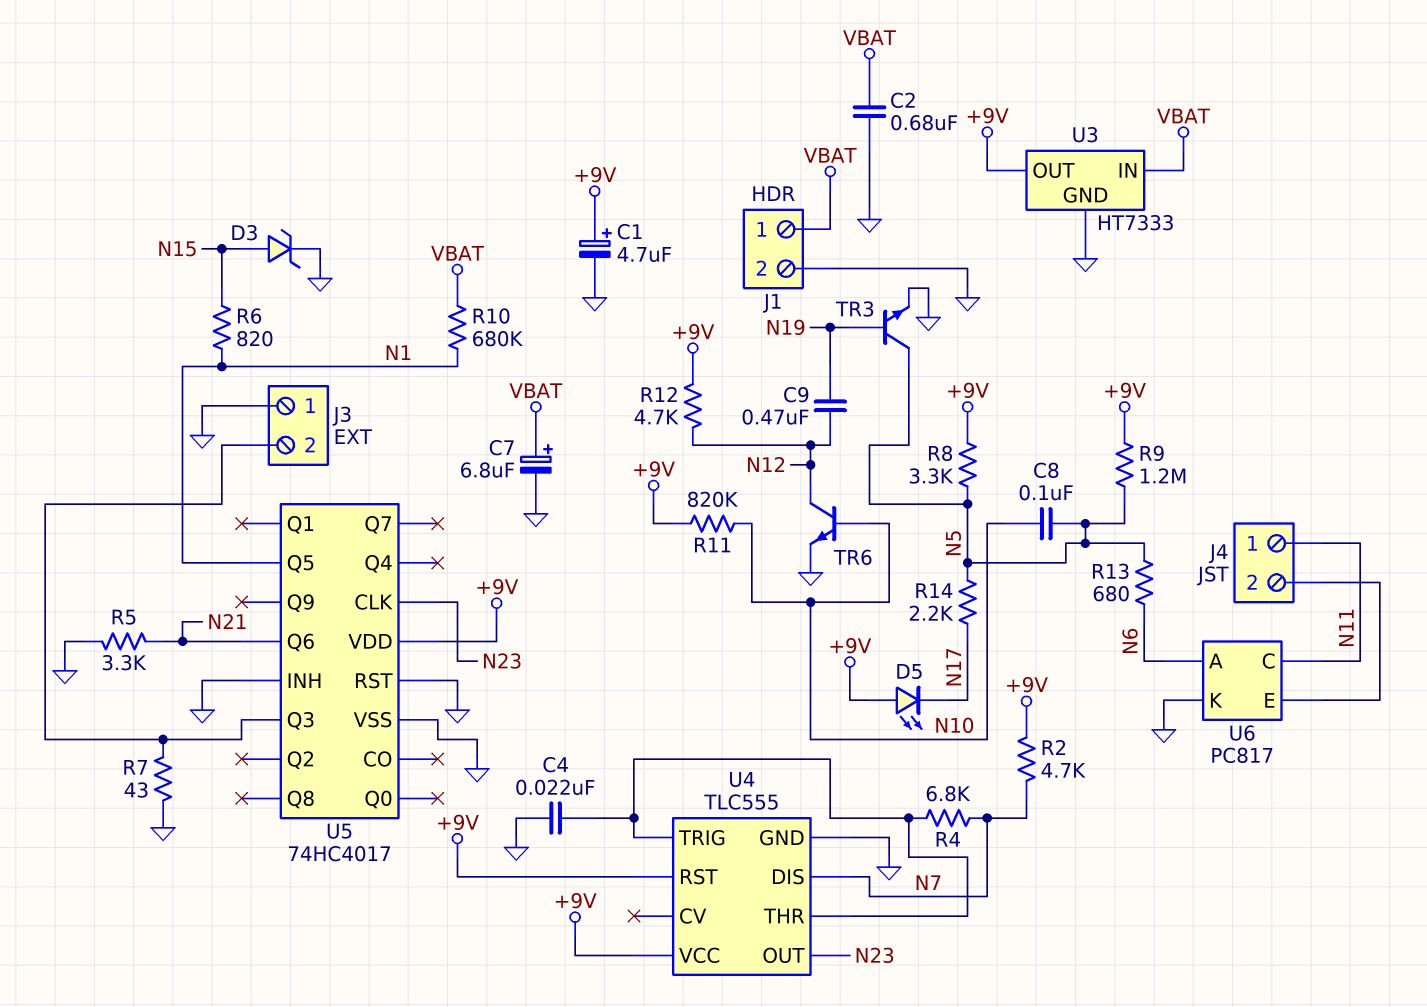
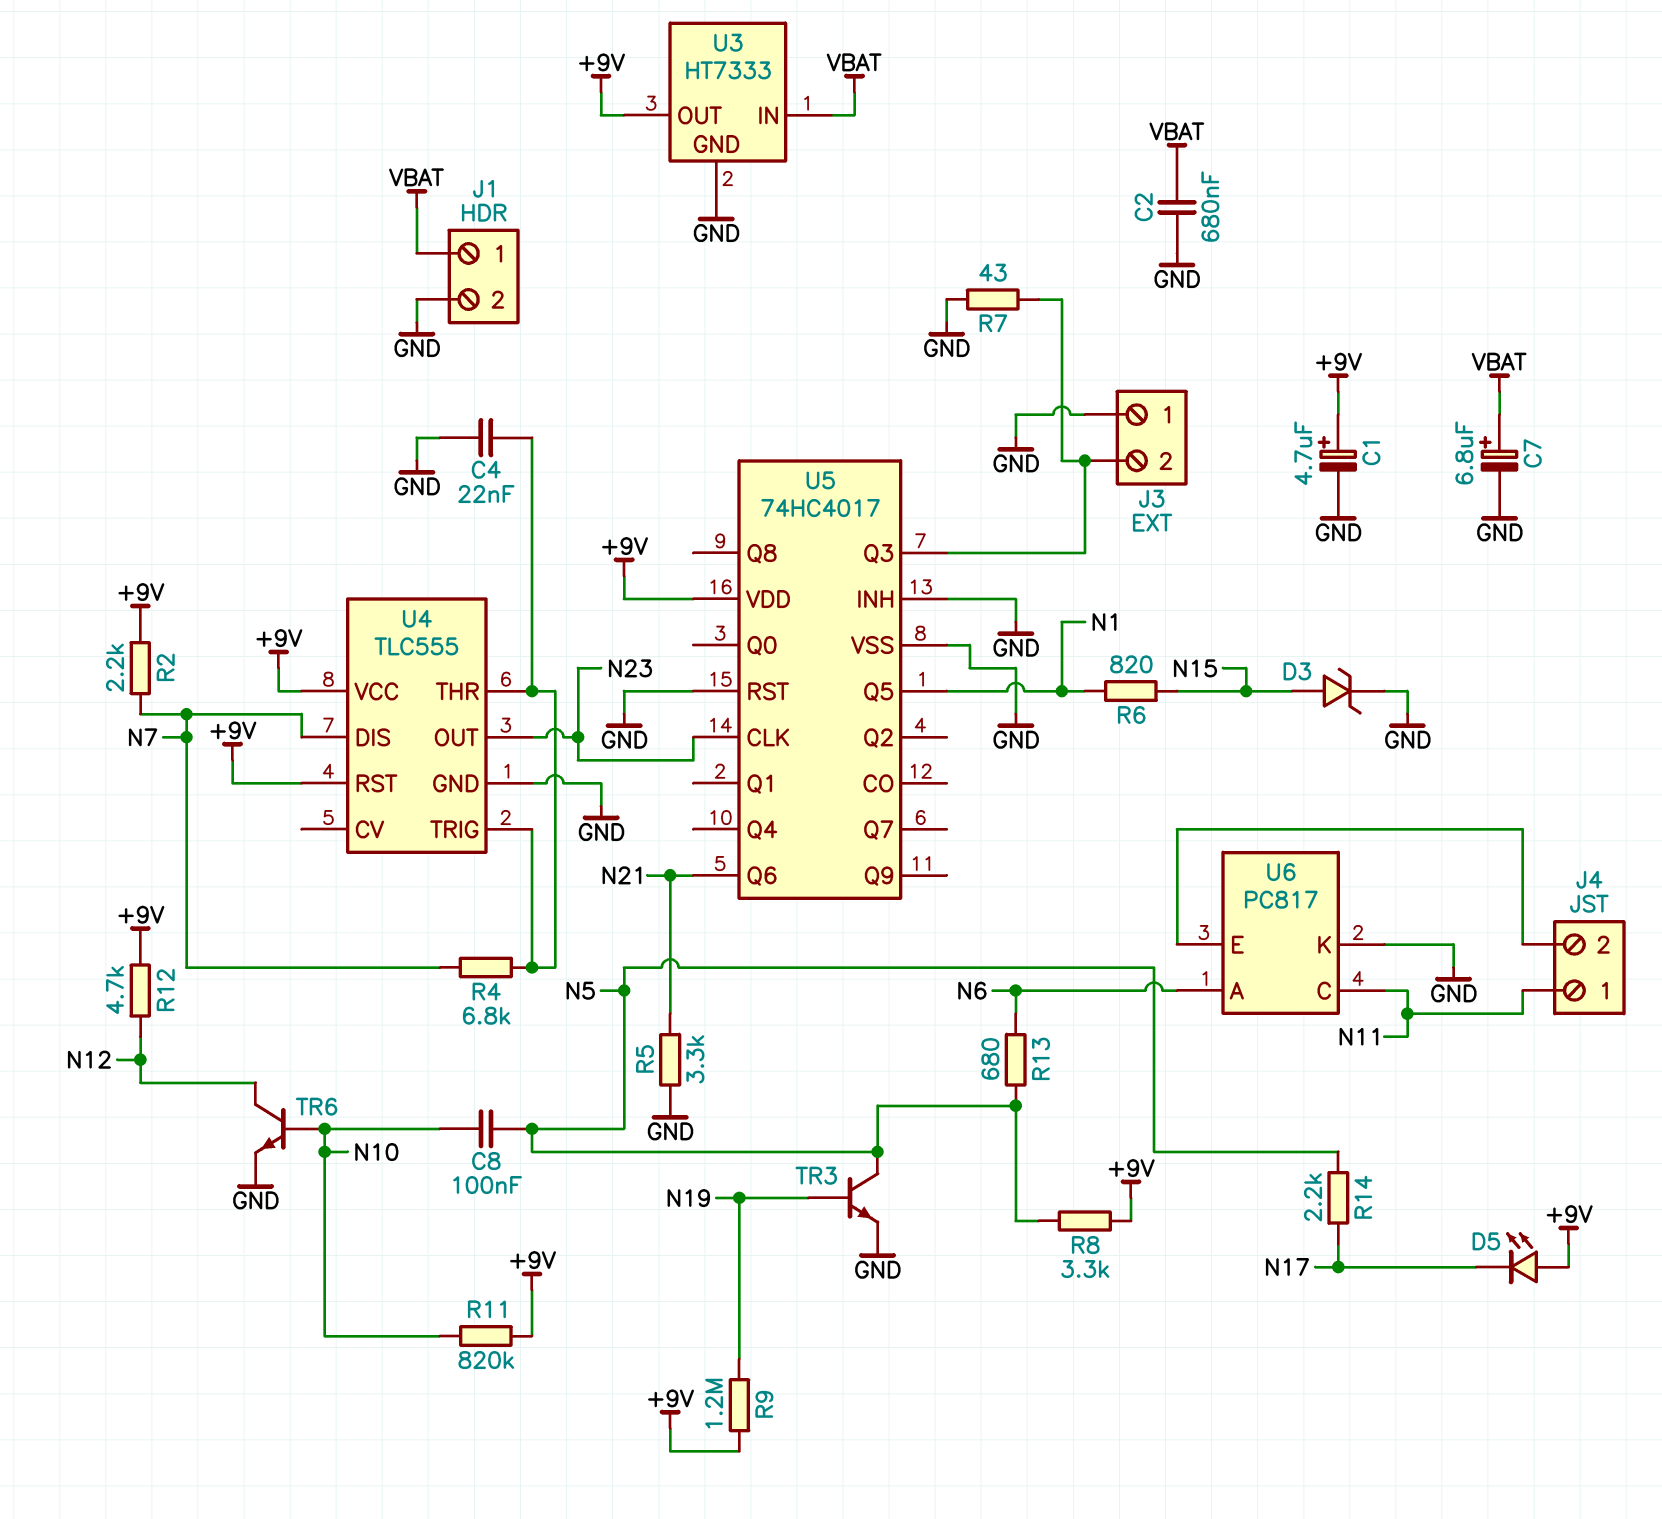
C9: 470nF (N12, N19) -> none
R2: 4.7k (+9V, N7) -> 2.2k (+9V, N7)
R9: 1.2M (+9V, N5) -> 1.2M (+9V, N19)
R10: 680k (N1, VBAT) -> none

